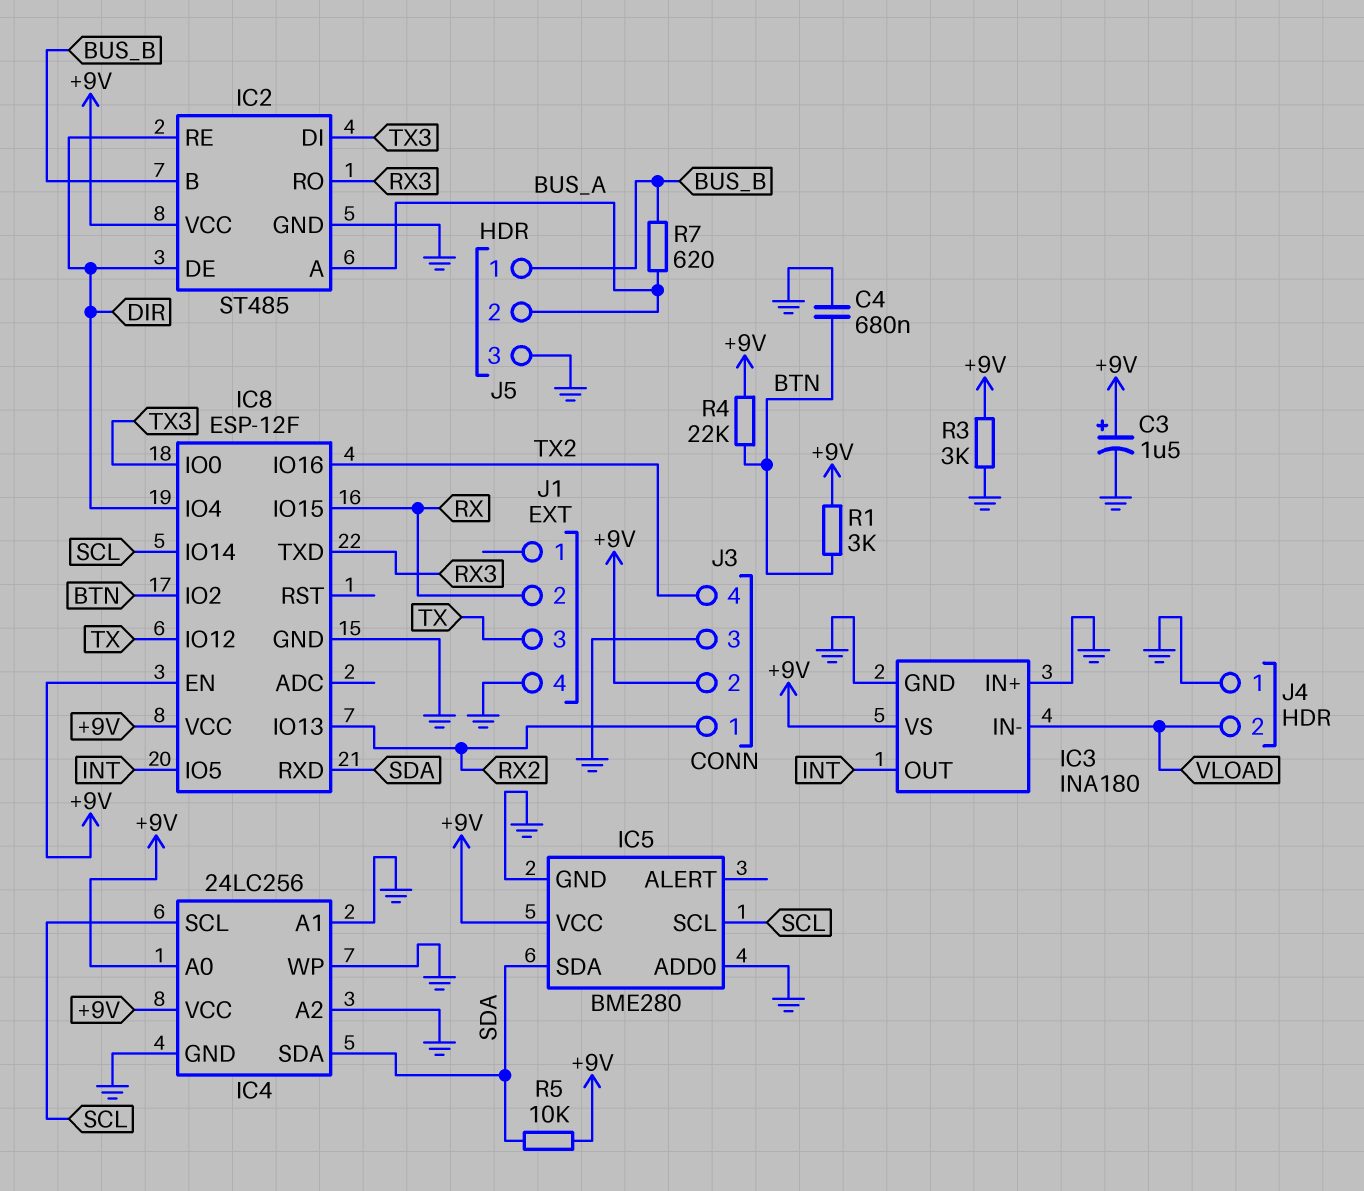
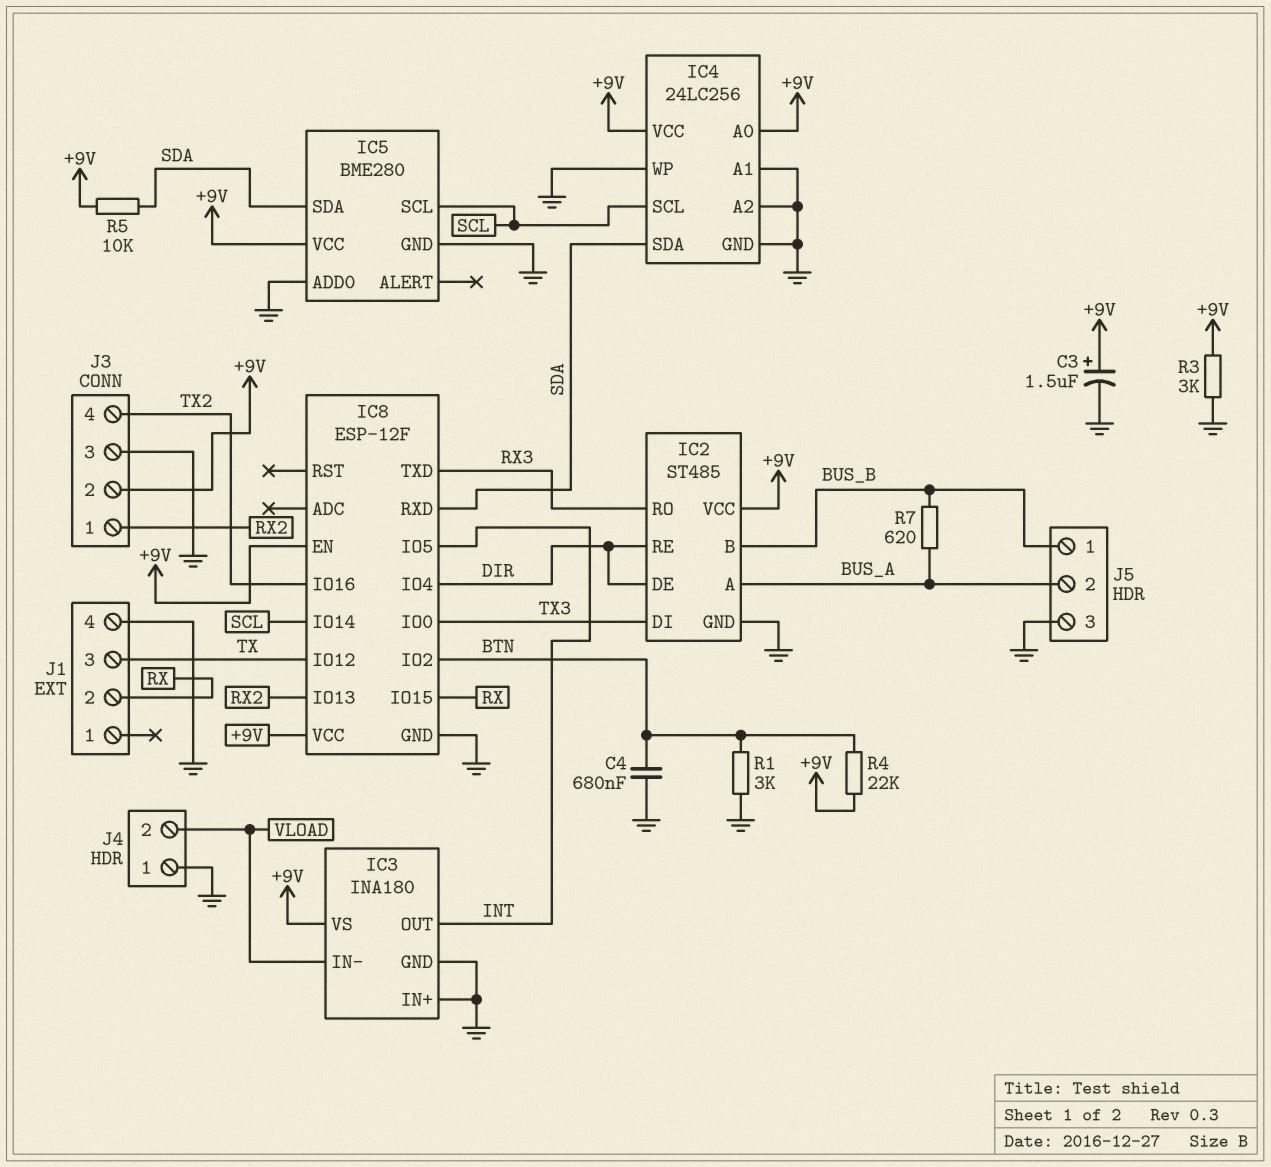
R1: 3k (+9V, BTN) -> 3k (BTN, GND)

